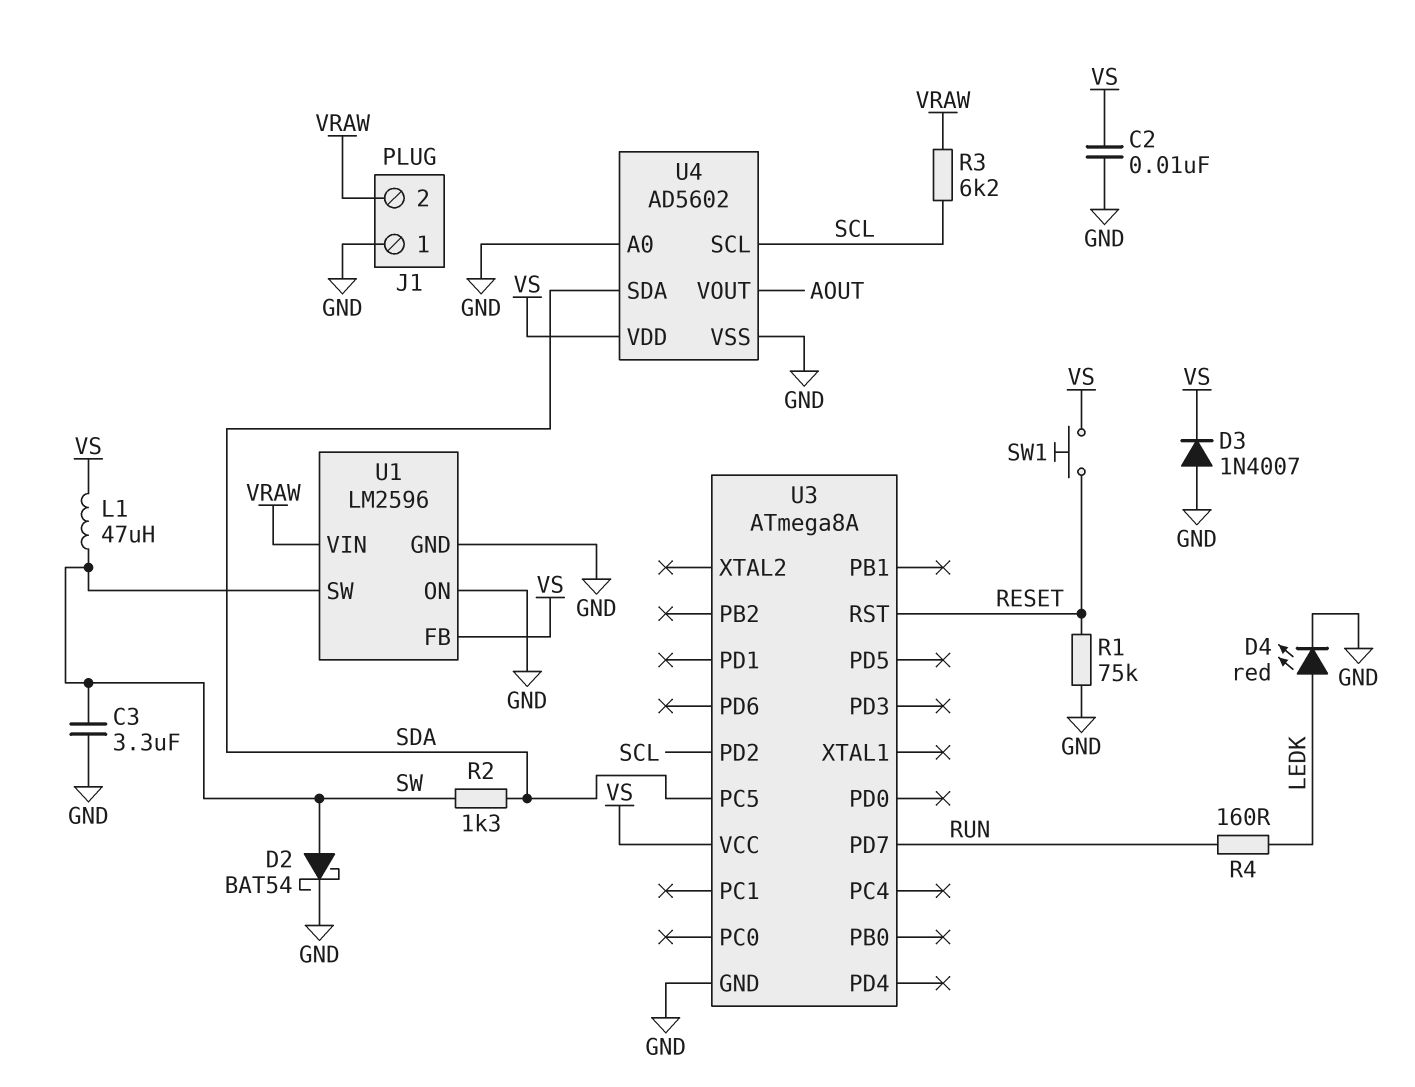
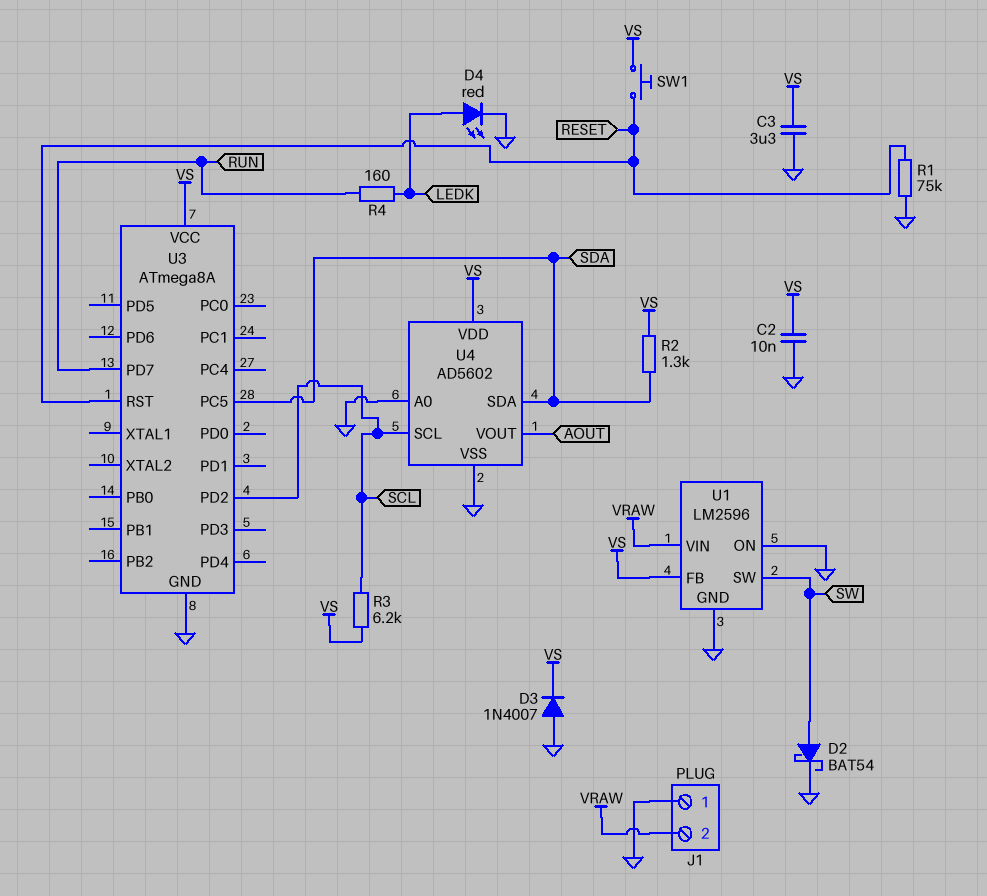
C3: 3.3uF (GND, SW) -> 3.3uF (GND, VS)
L1: 47uH (SW, VS) -> none
R2: 1.3k (SDA, SW) -> 1.3k (SDA, VS)
R3: 6.2k (SCL, VRAW) -> 6.2k (SCL, VS)

